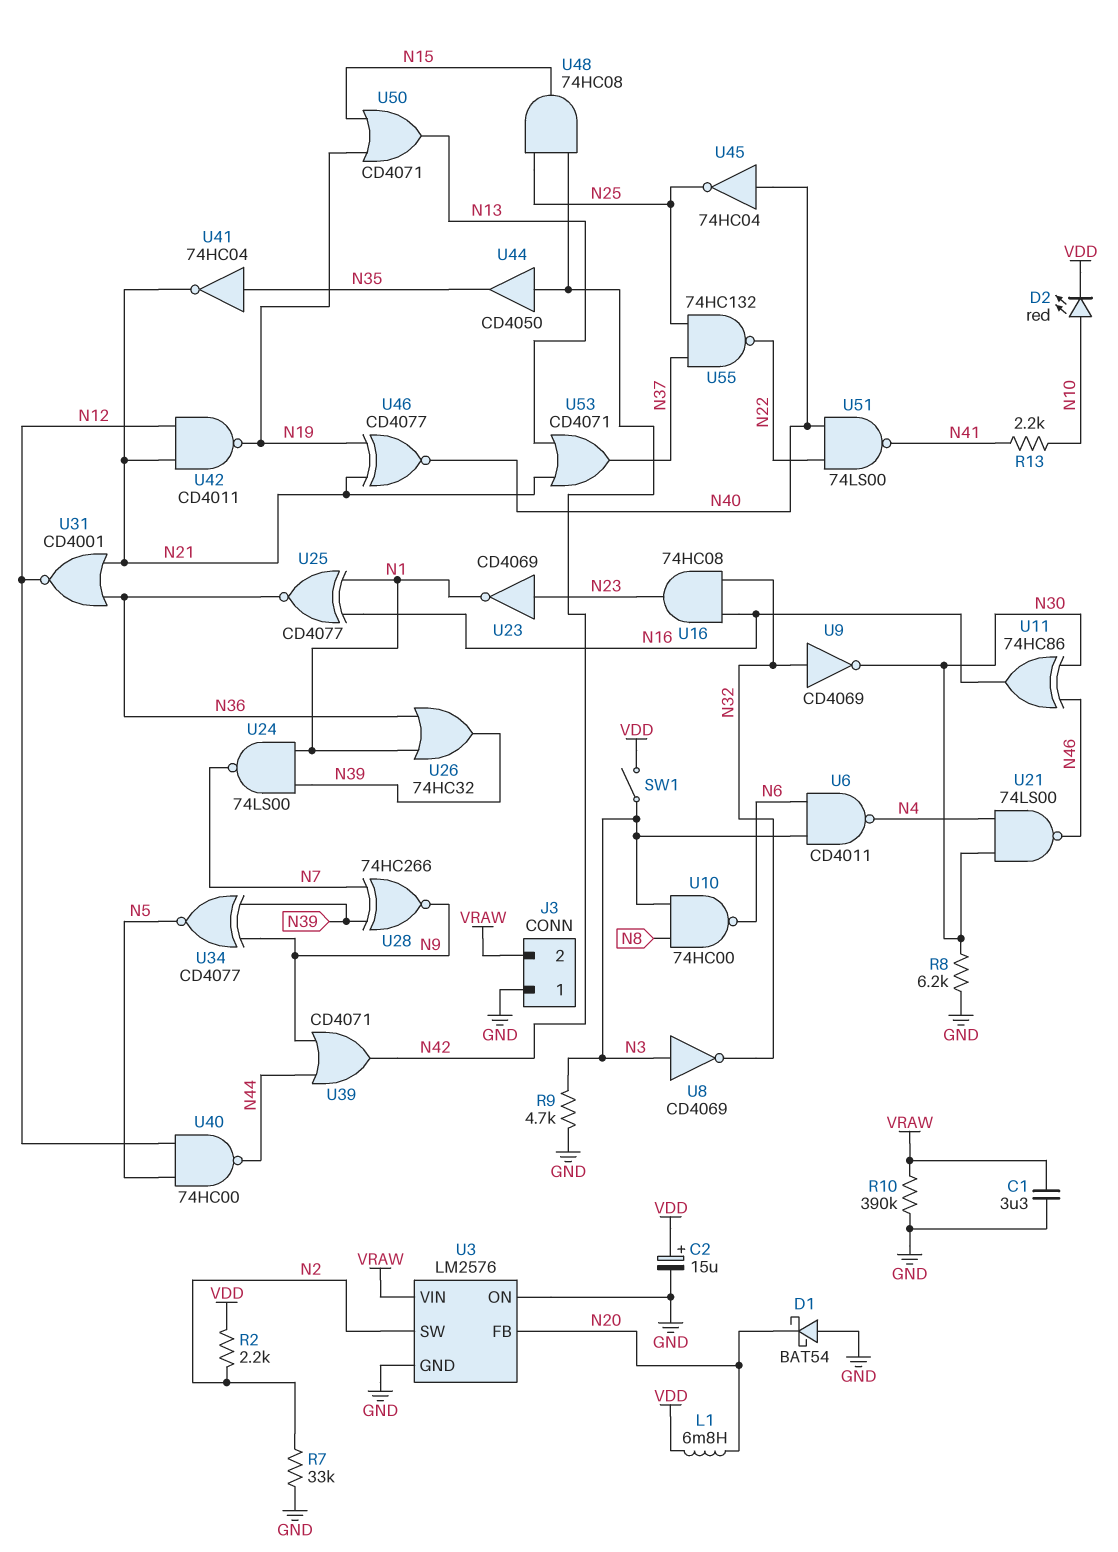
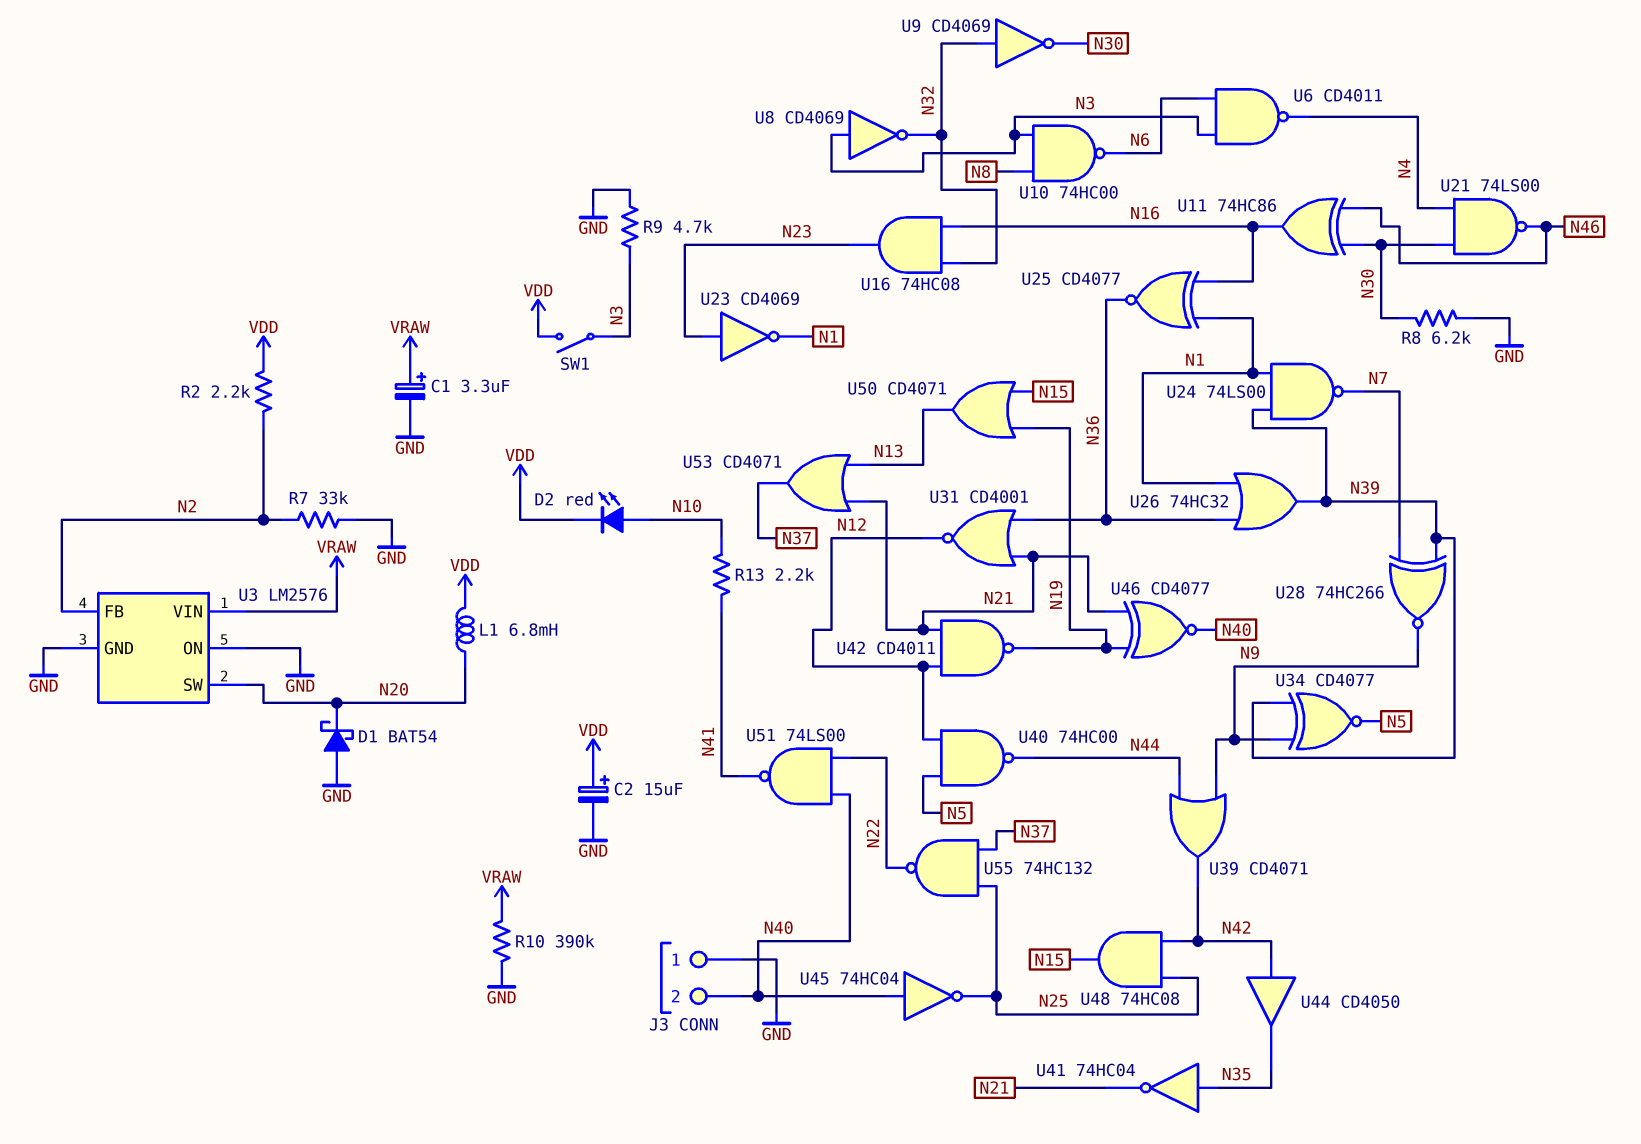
C1: 3.3uF (GND, VRAW) -> 3.3uF (plus VRAW, minus GND)
J3 pin 2: VRAW -> N40
U3 pin FB: N20 -> N2
U3 pin SW: N2 -> N20

